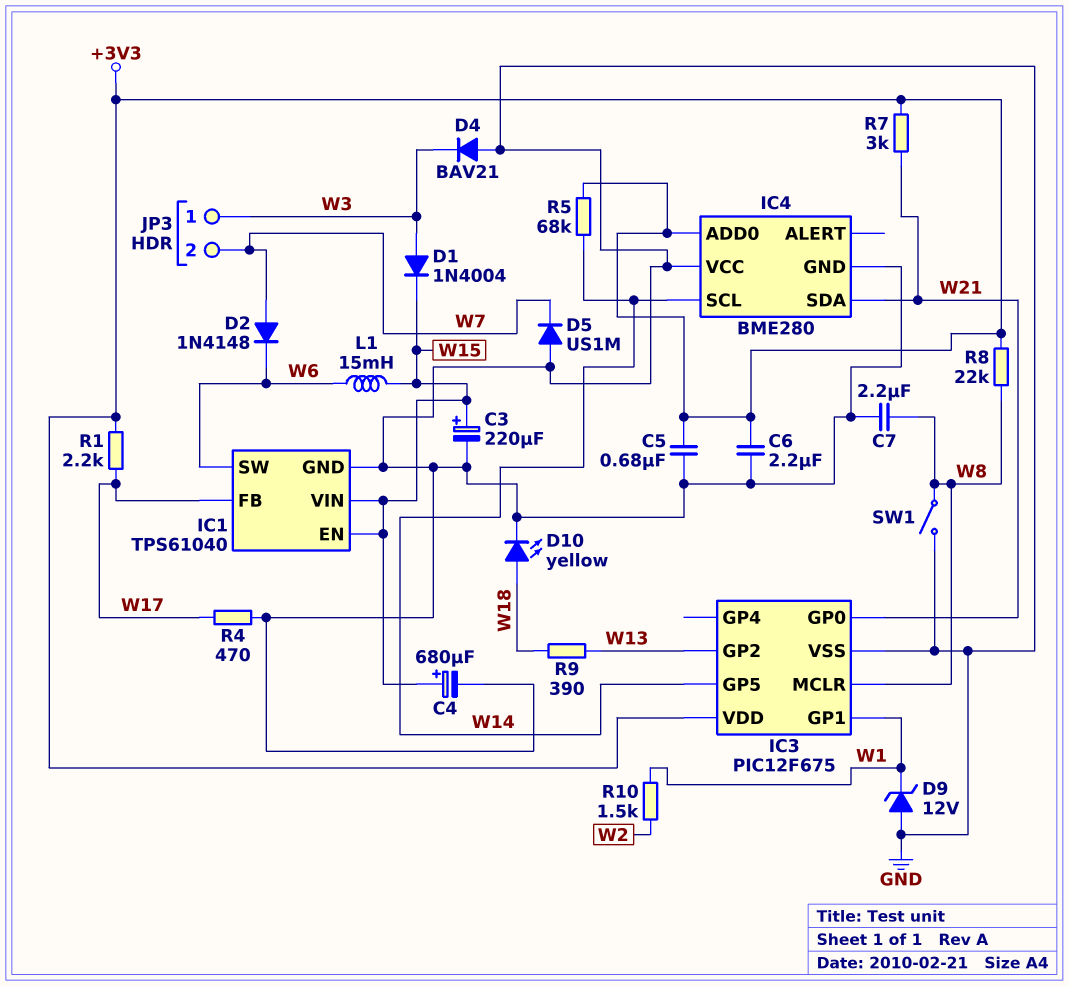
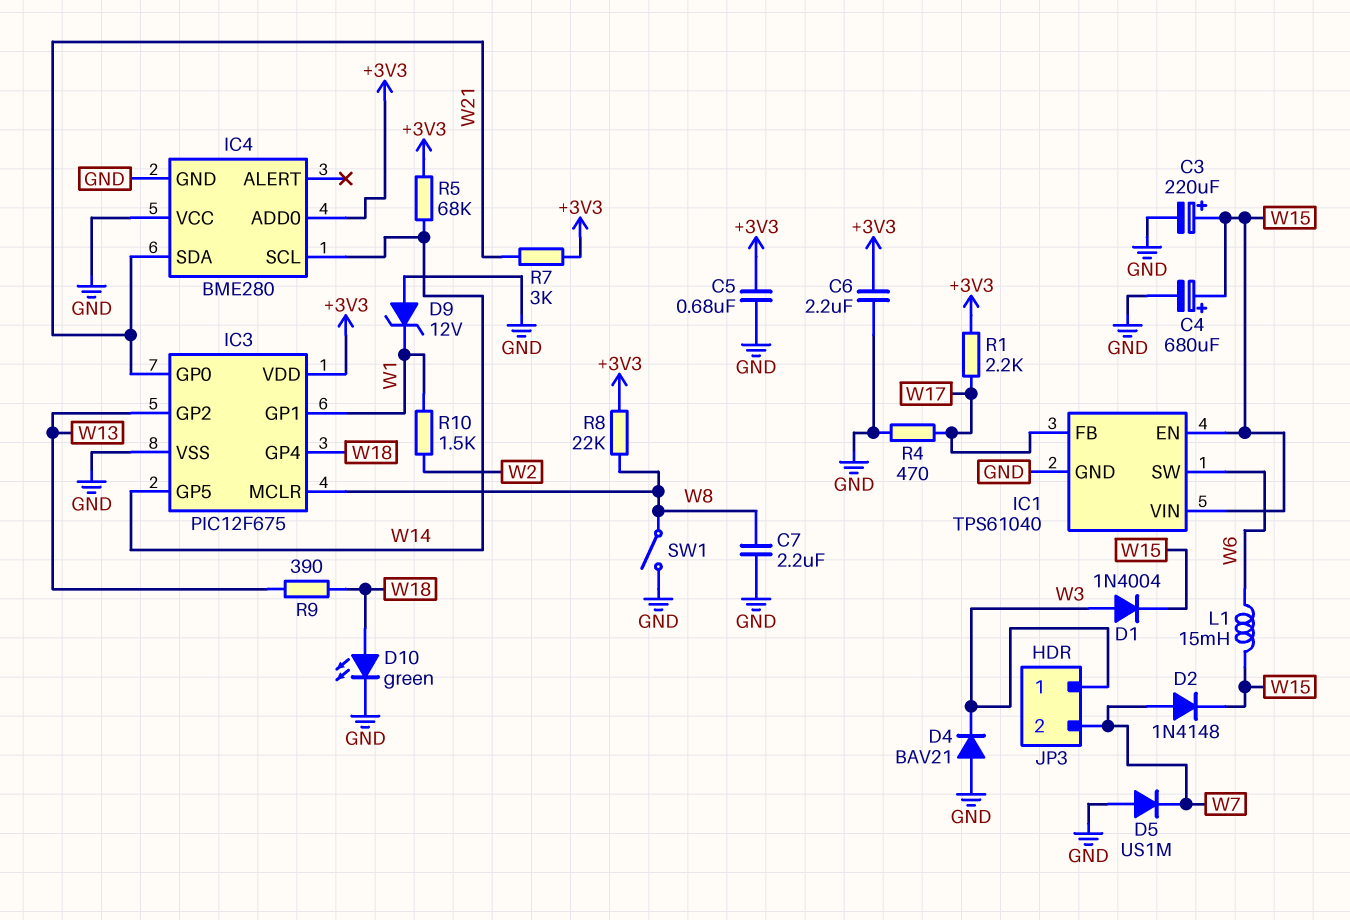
D2: diode 1N4148 (A W7, K W6) -> diode 1N4148 (A W7, K W15)
D10: LED yellow (A W18, K GND) -> LED green (A W18, K GND)
IC3 pin GP4: none -> W18

